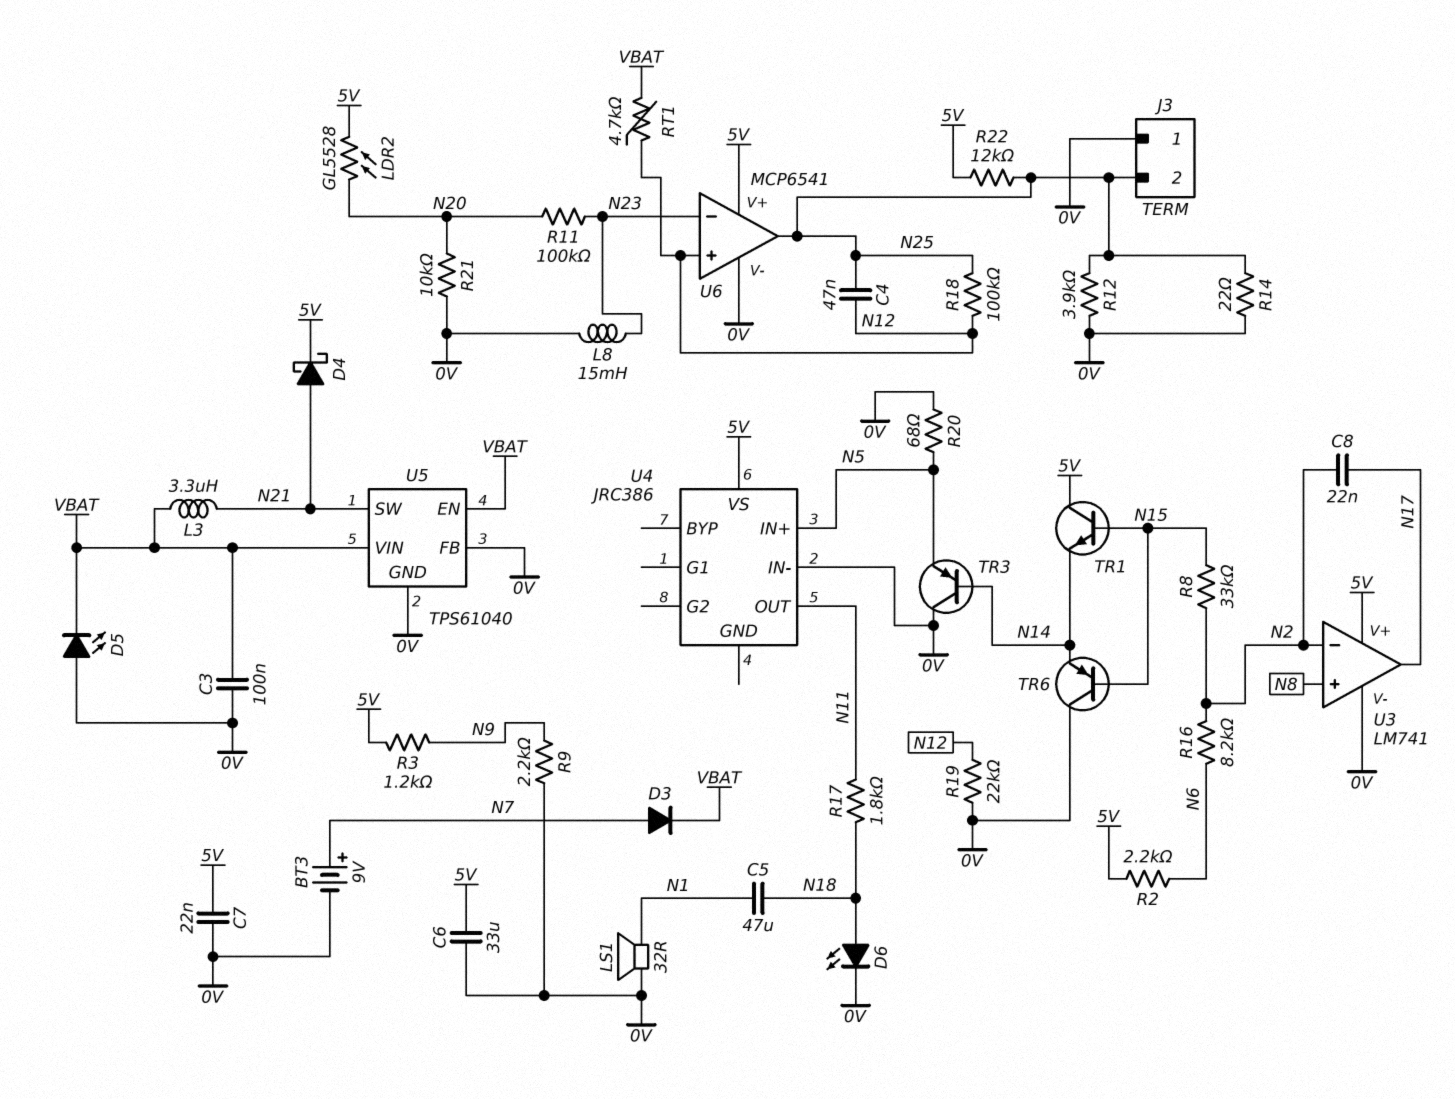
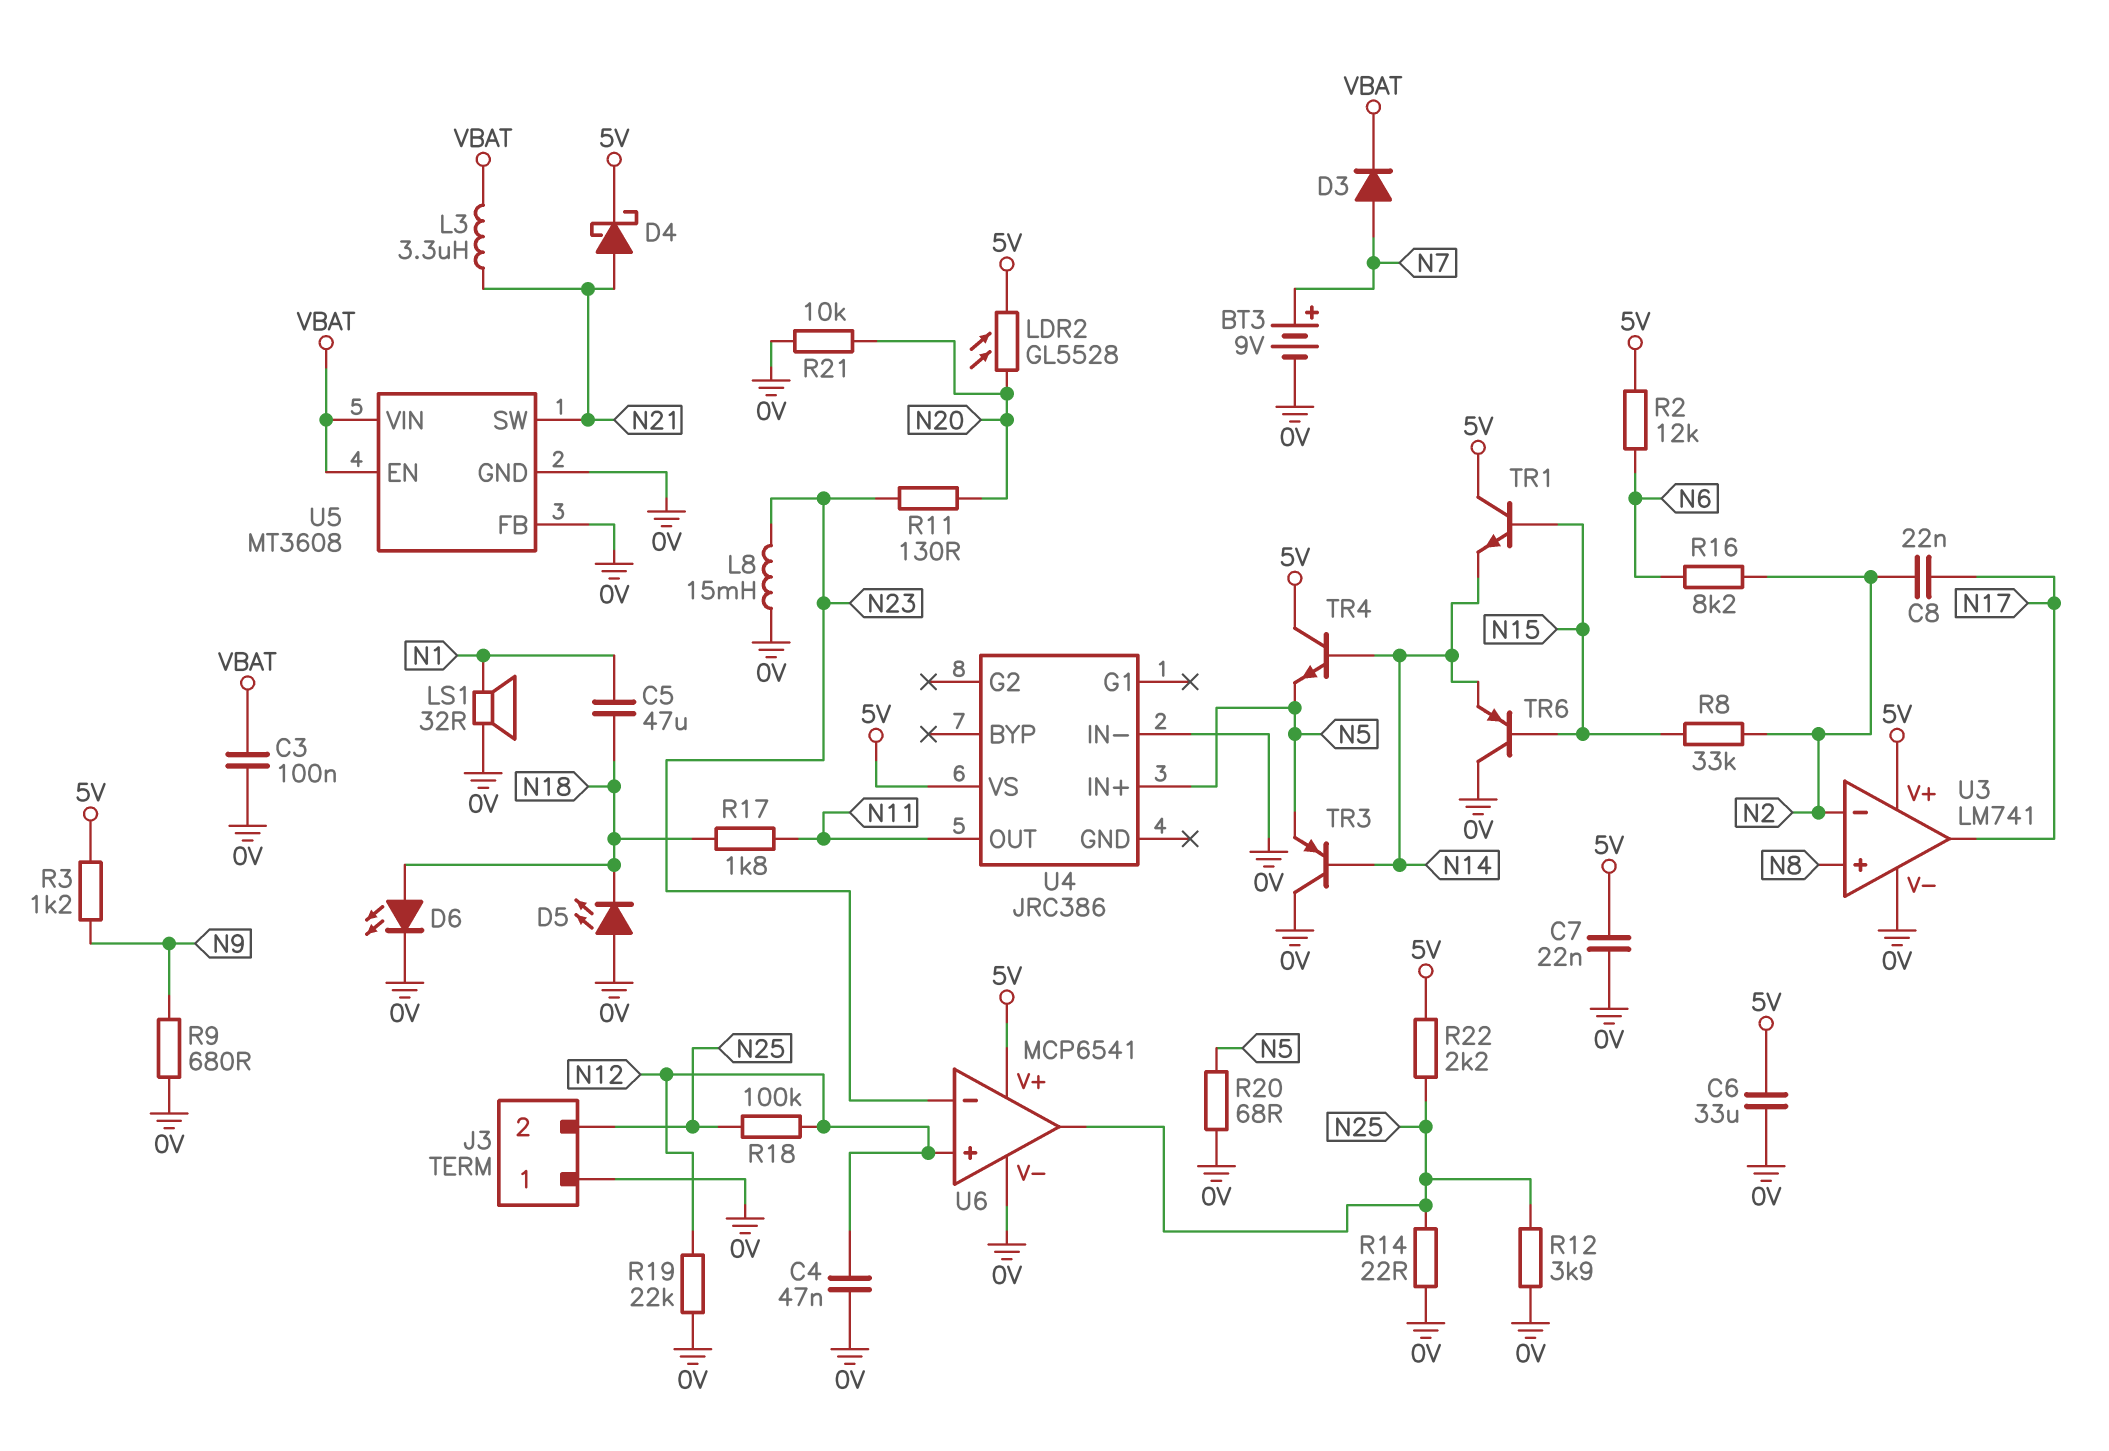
C4: 47nF (N12, N25) -> 47nF (0V, N12)
D5: LED (A 0V, K VBAT) -> LED (A 0V, K N18)
R2: 2.2k (5V, N6) -> 12k (5V, N6)
R9: 2.2k (0V, N9) -> 680 (0V, N9)
R11: 100k (N20, N23) -> 130 (N20, N23)
R22: 12k (5V, N25) -> 2.2k (5V, N25)
RT1: 4.7k (N12, VBAT) -> none
TR4: none -> NPN (B N14, C 5V, E N5)
U5: TPS61040 -> MT3608

